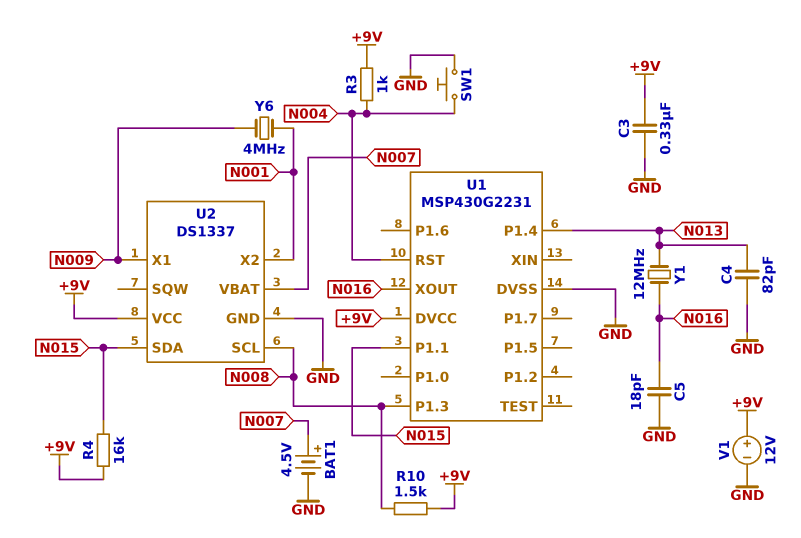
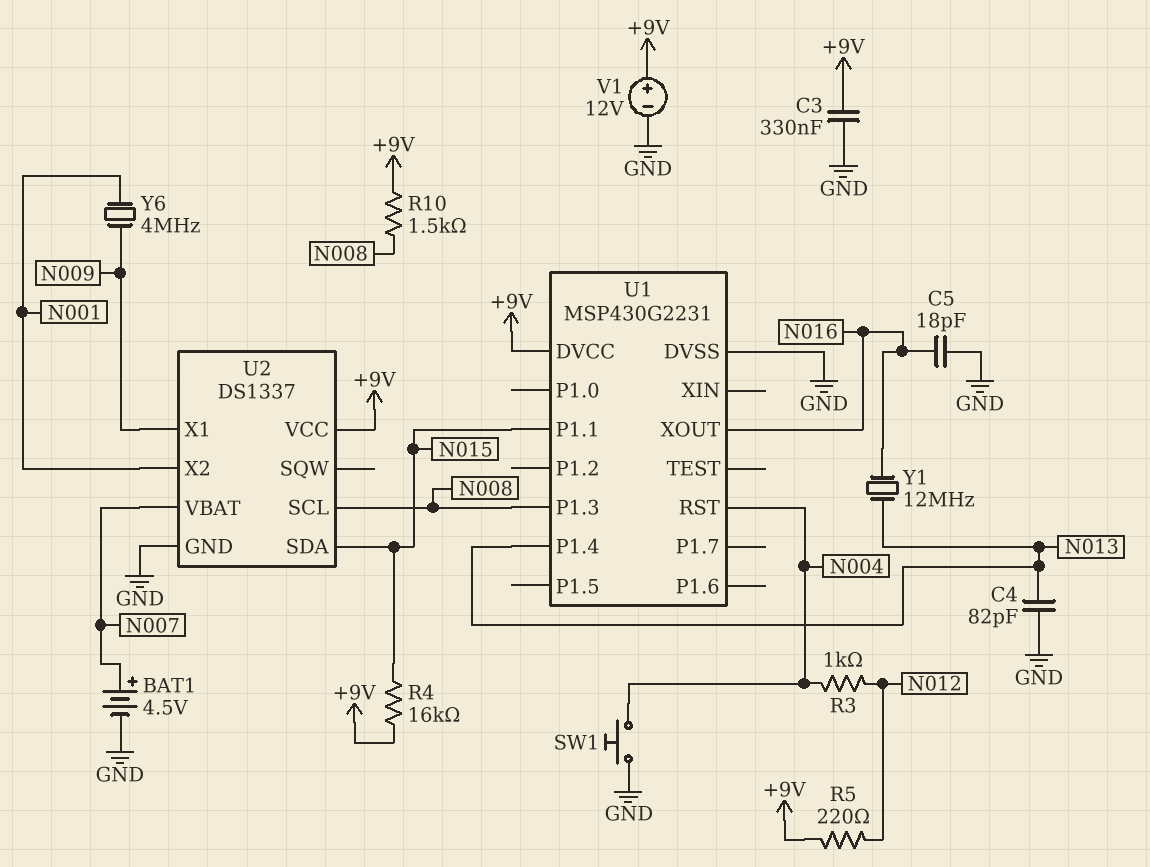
R3: 1k (+9V, N004) -> 1k (N004, N012)
R5: none -> 220 (+9V, N012)

